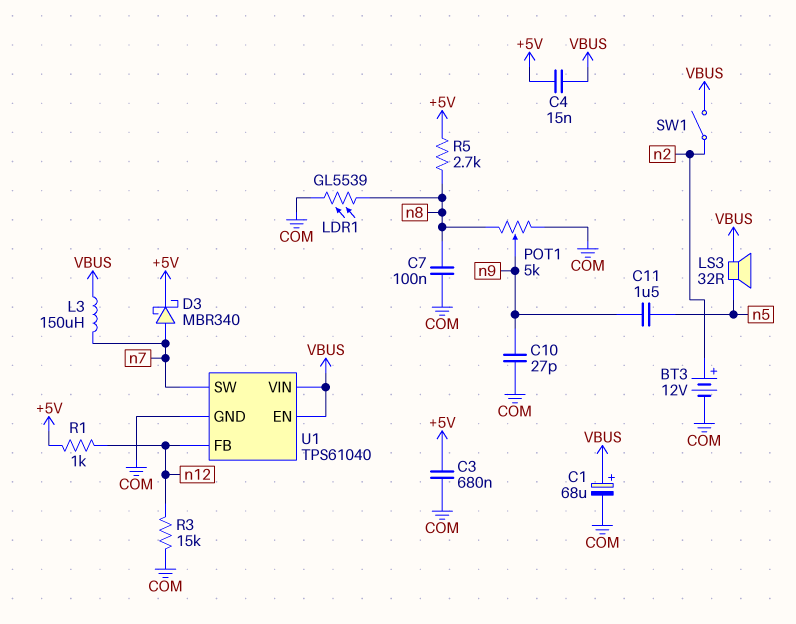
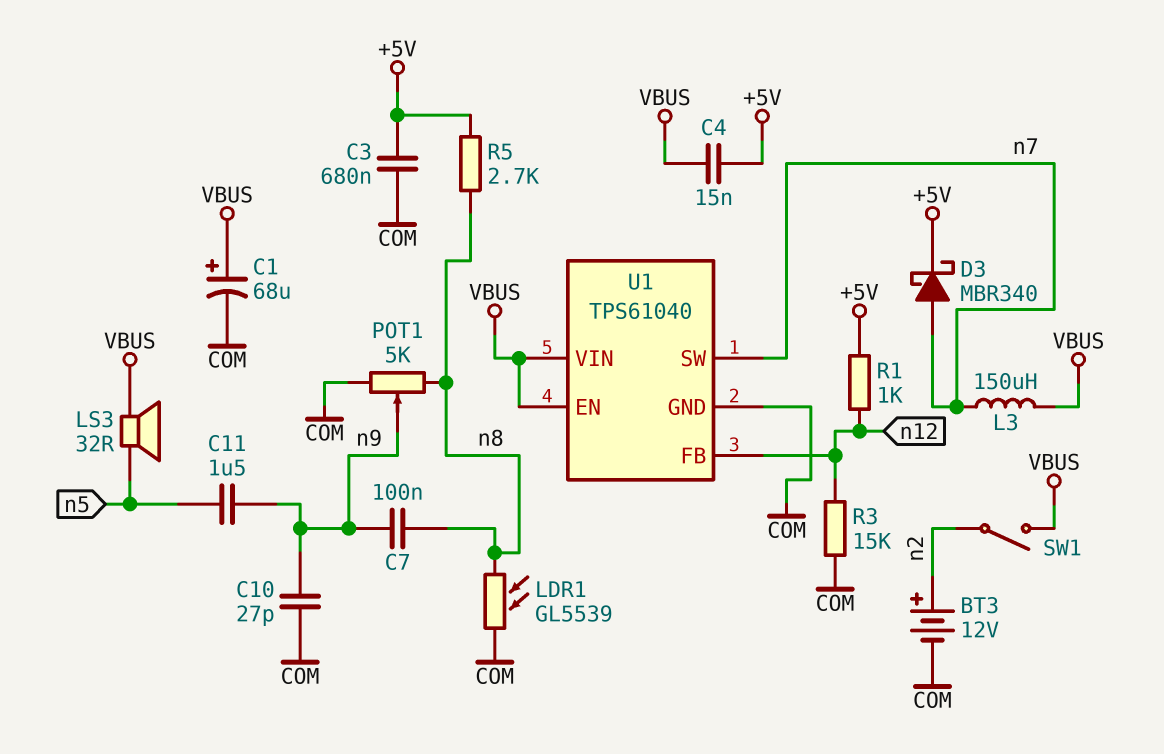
C7: 100nF (COM, n8) -> 100nF (n8, n9)

